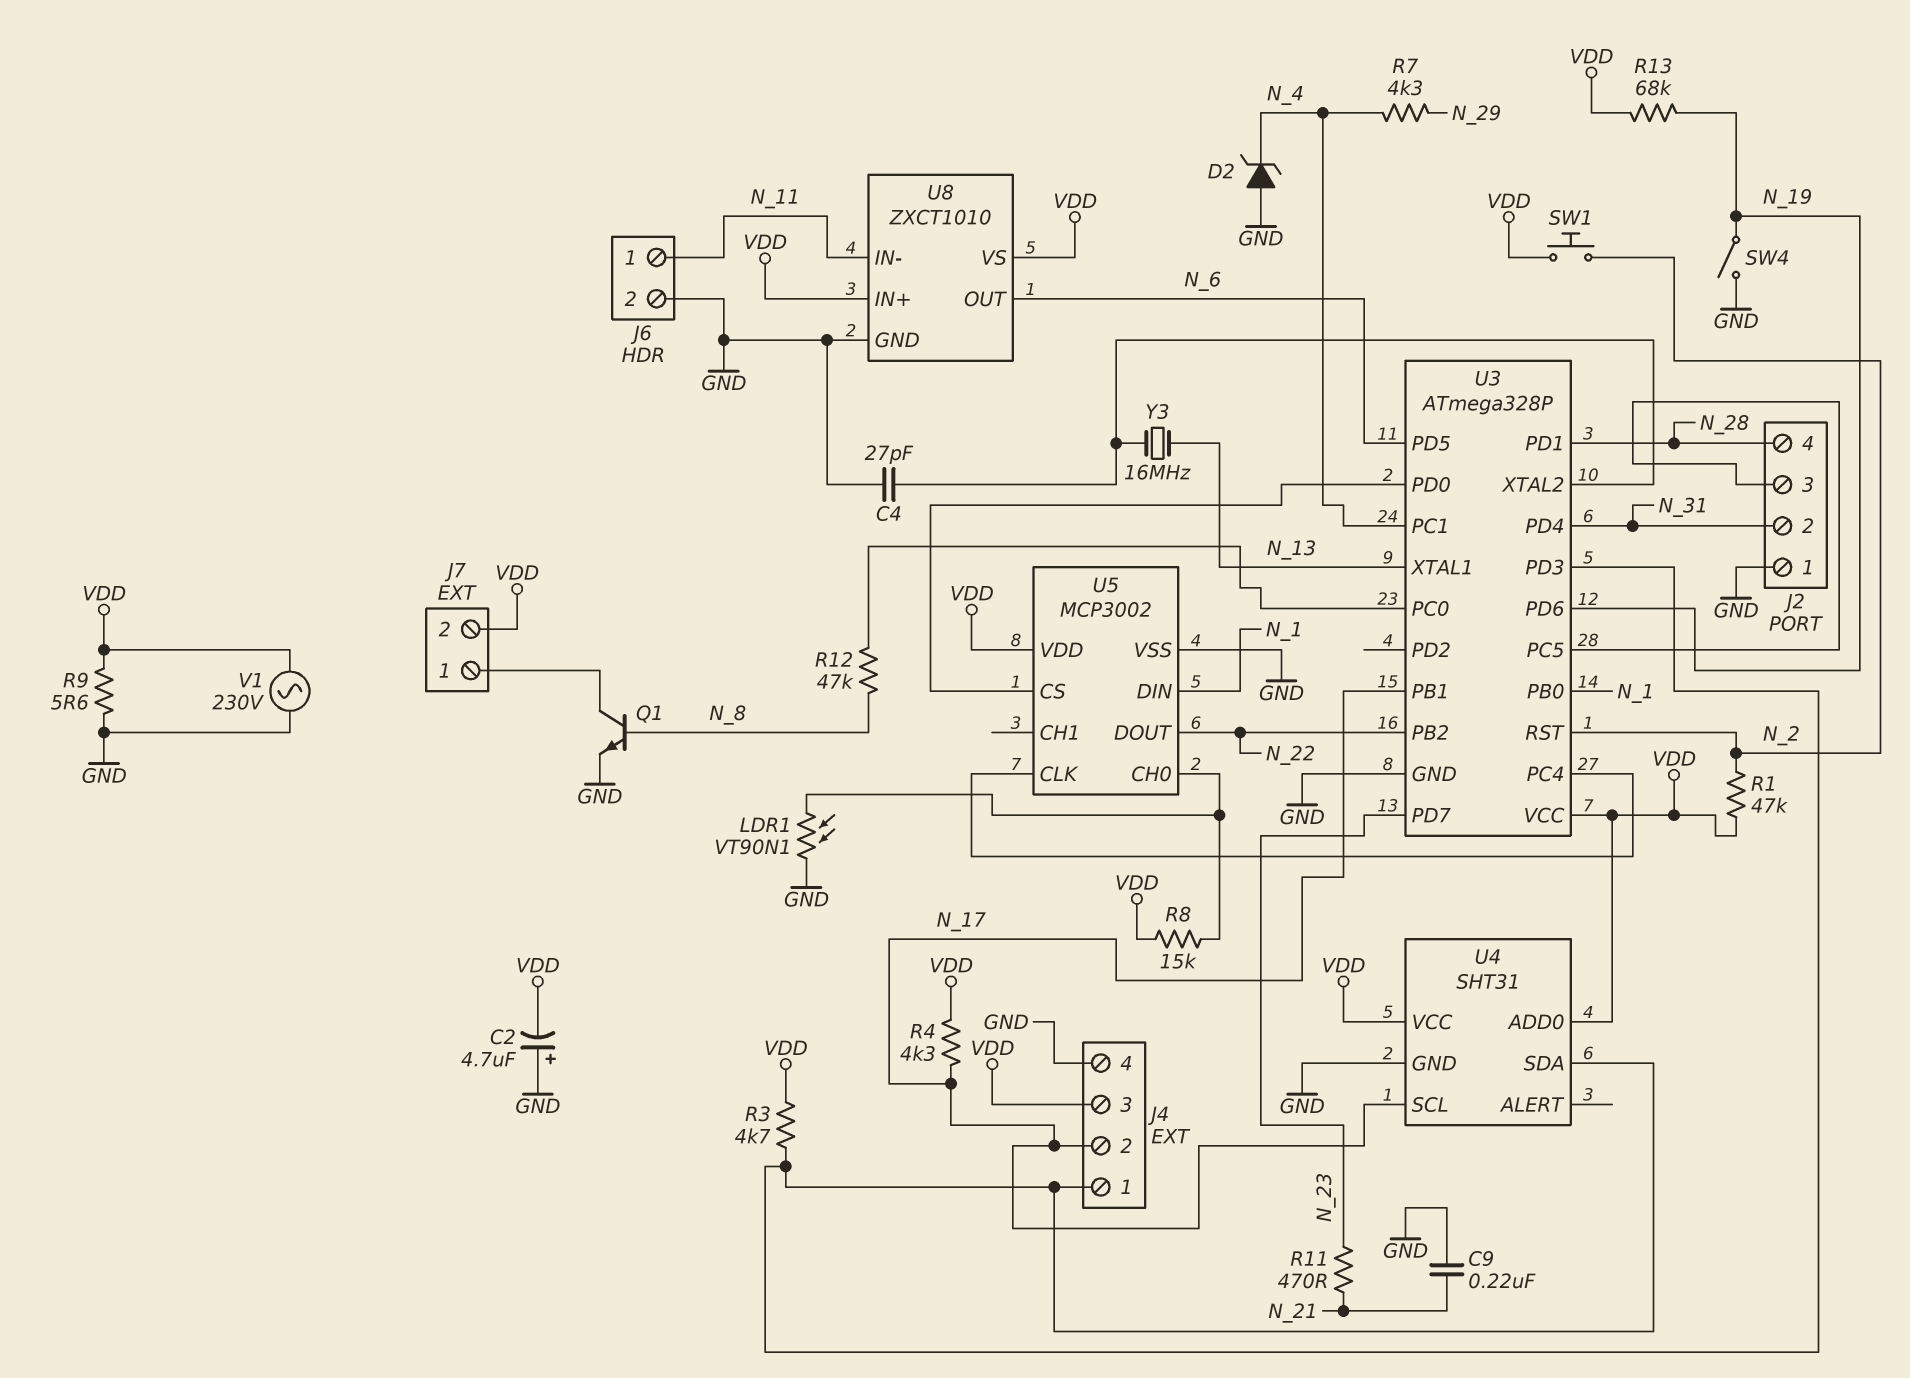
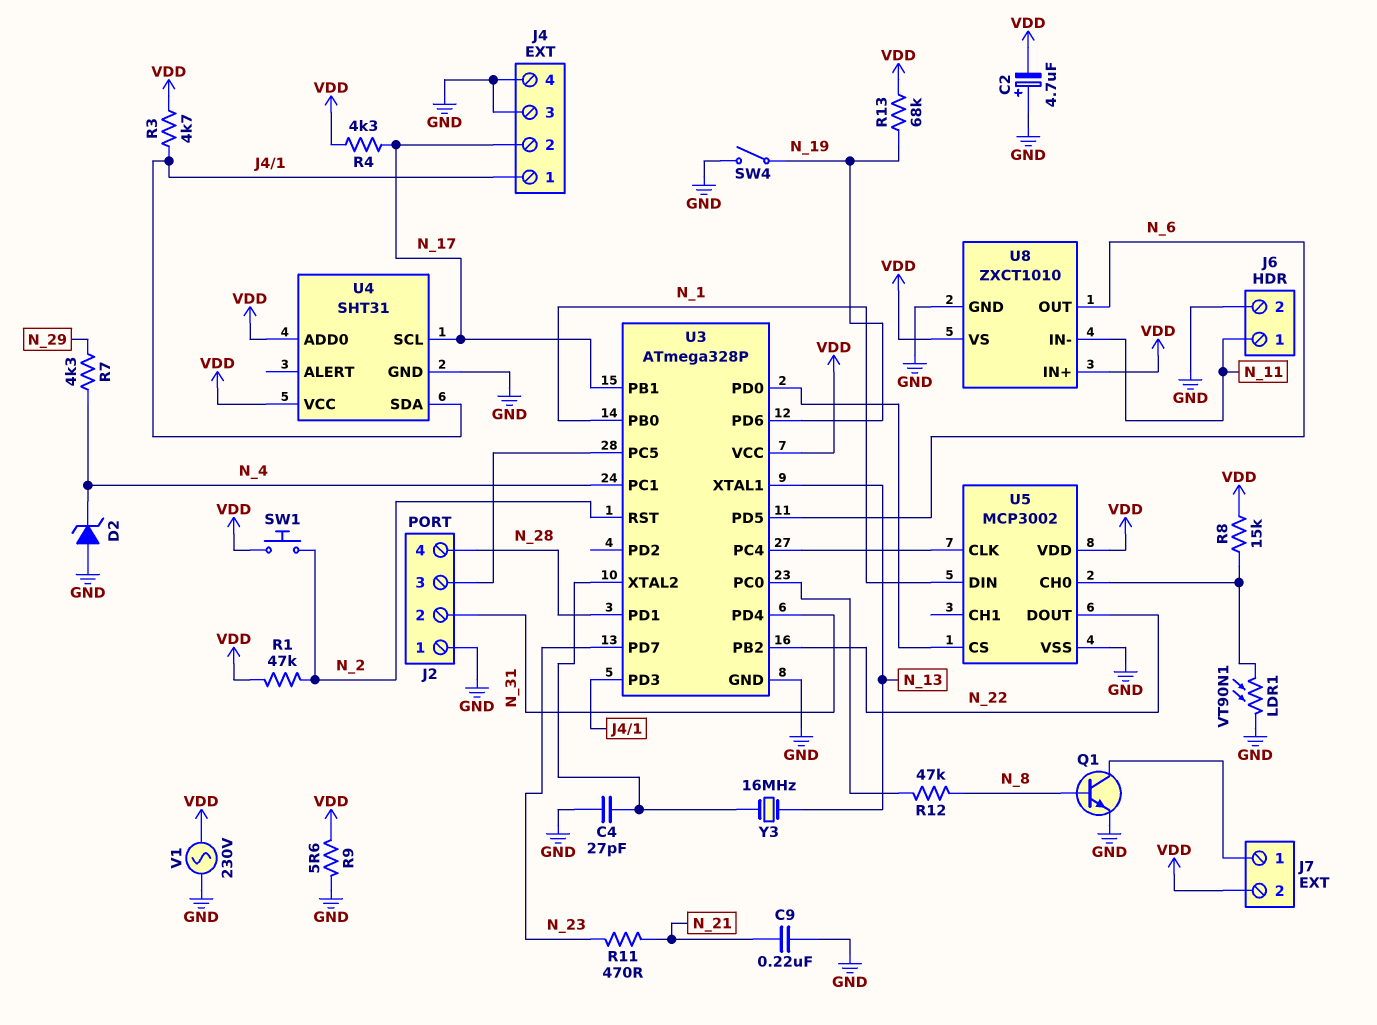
J4 pin 3: VDD -> GND

